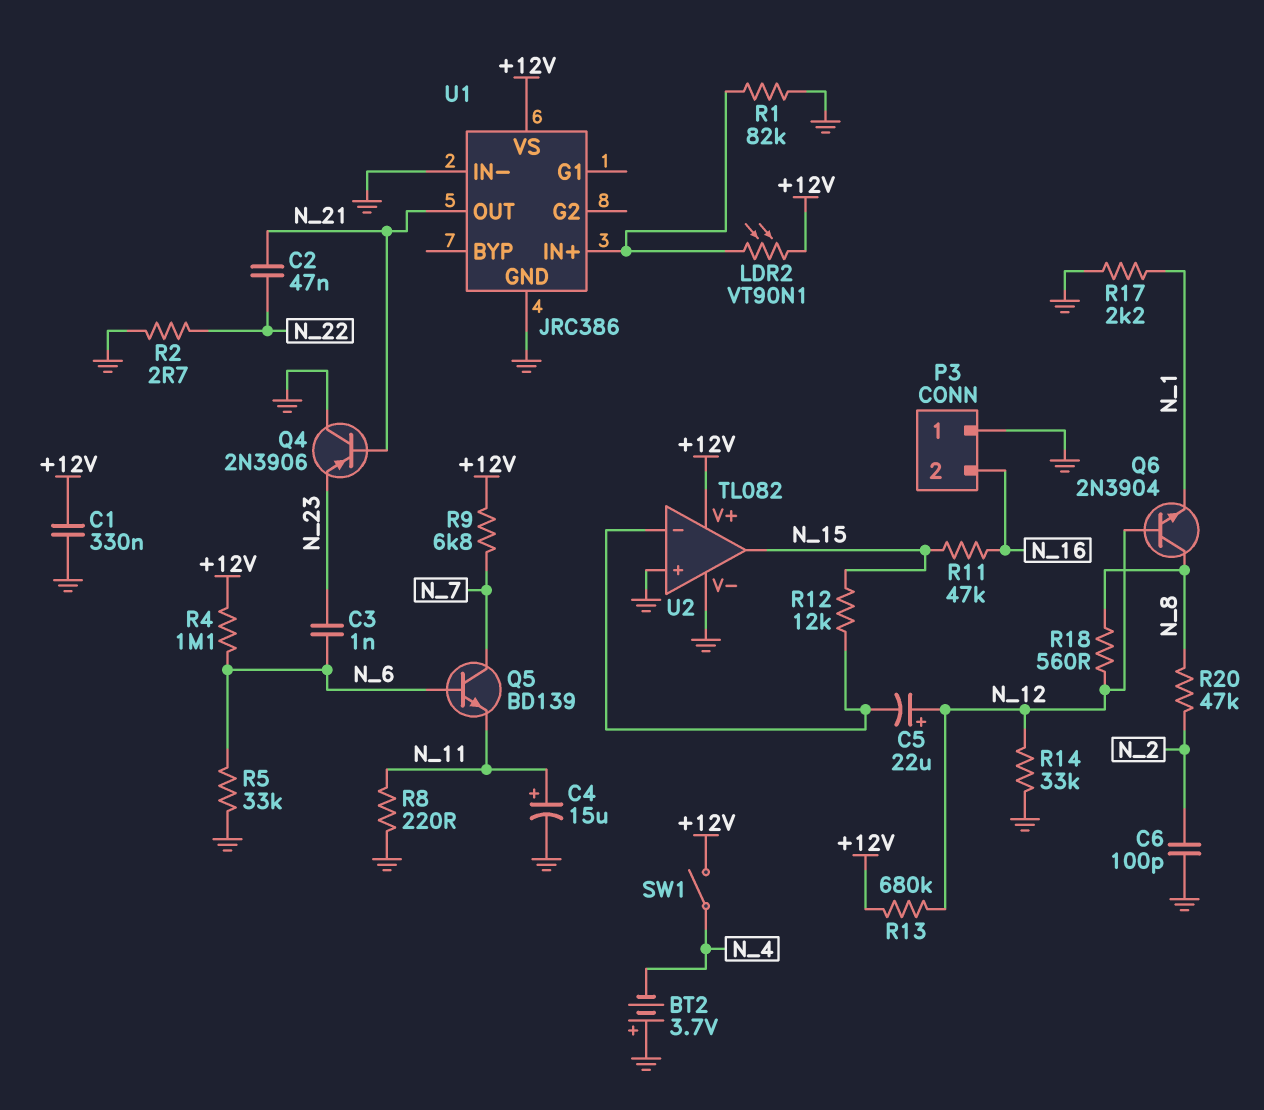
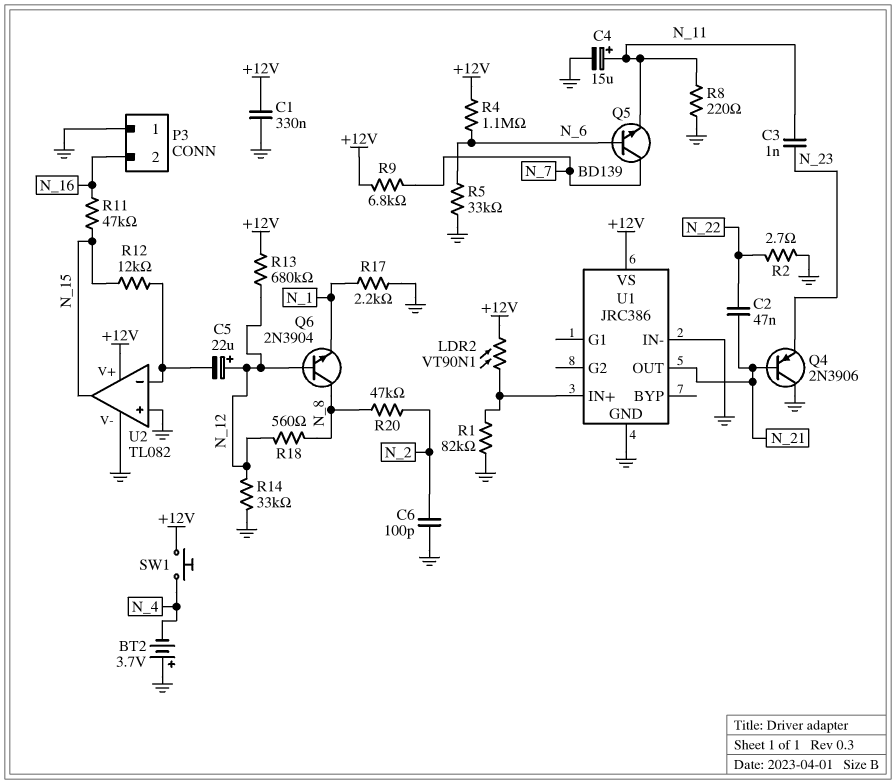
C3: 1nF (N_6, N_23) -> 1nF (N_11, N_23)
SW1: switch (+12V, N_4) -> button (+12V, N_4)

